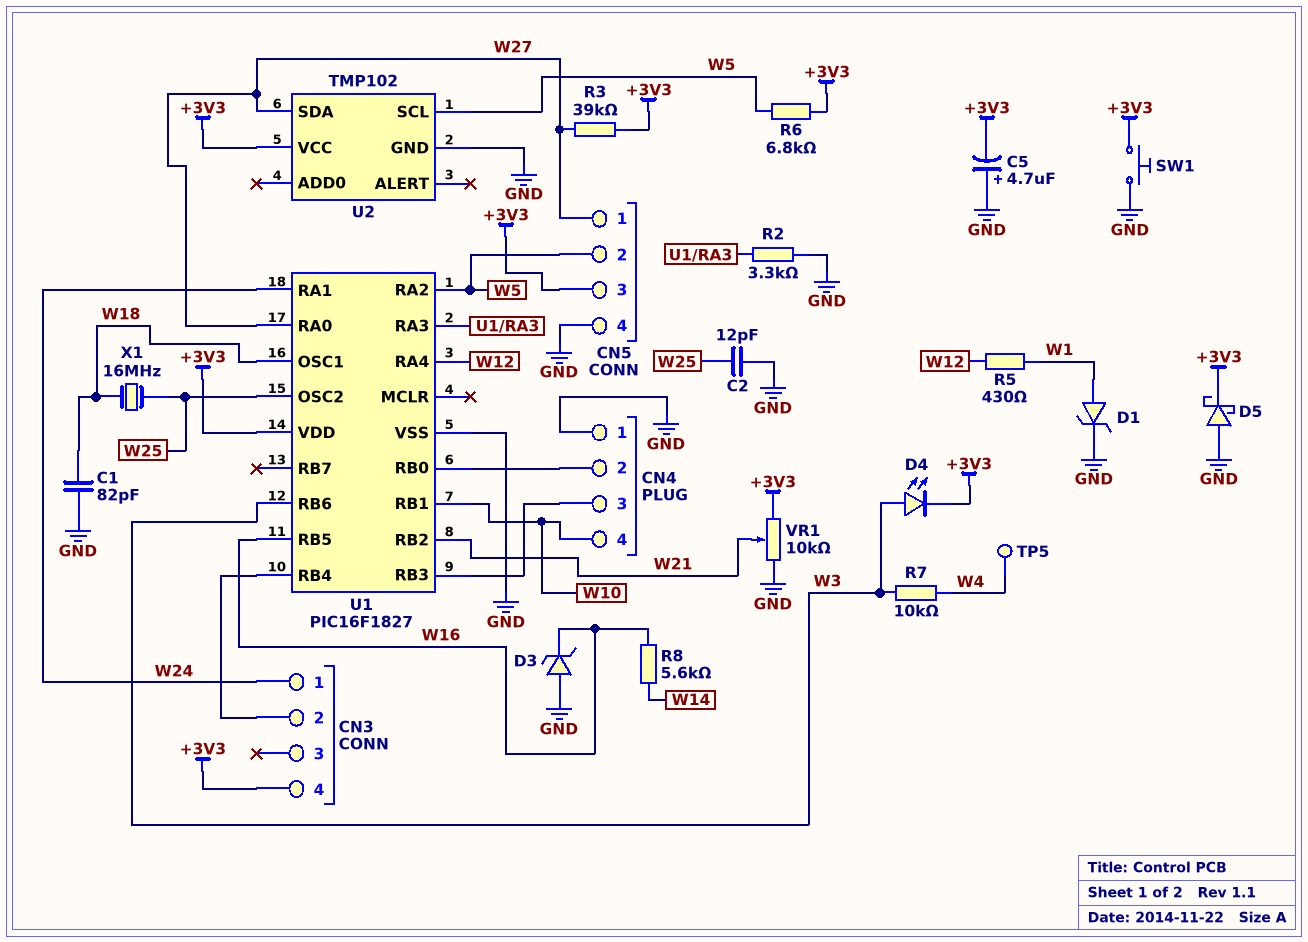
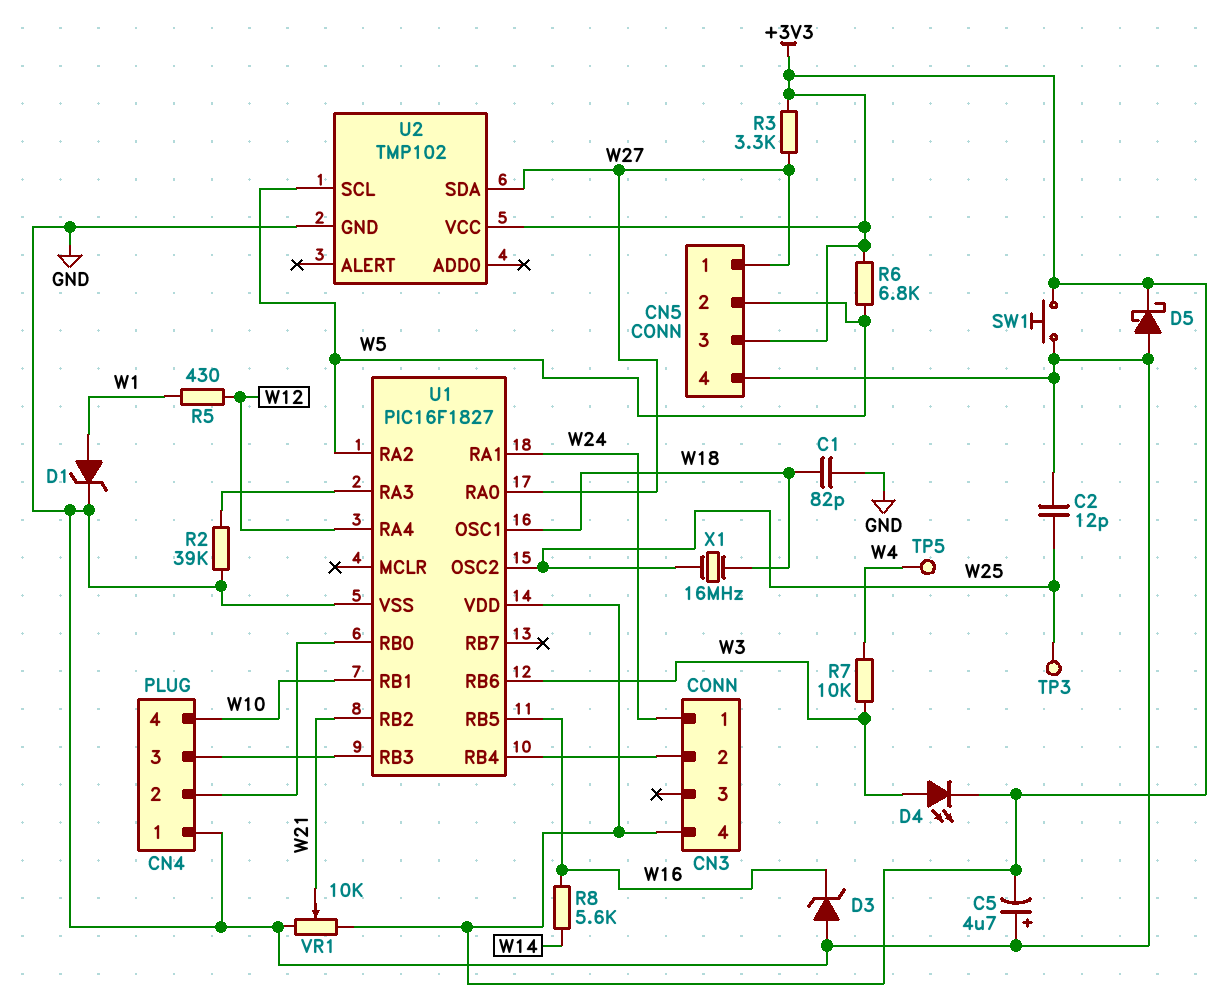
R2: 3.3k (GND, U1/RA3) -> 39k (GND, U1/RA3)
R3: 39k (+3V3, W27) -> 3.3k (+3V3, W27)
TP3: none -> test point (W25)

